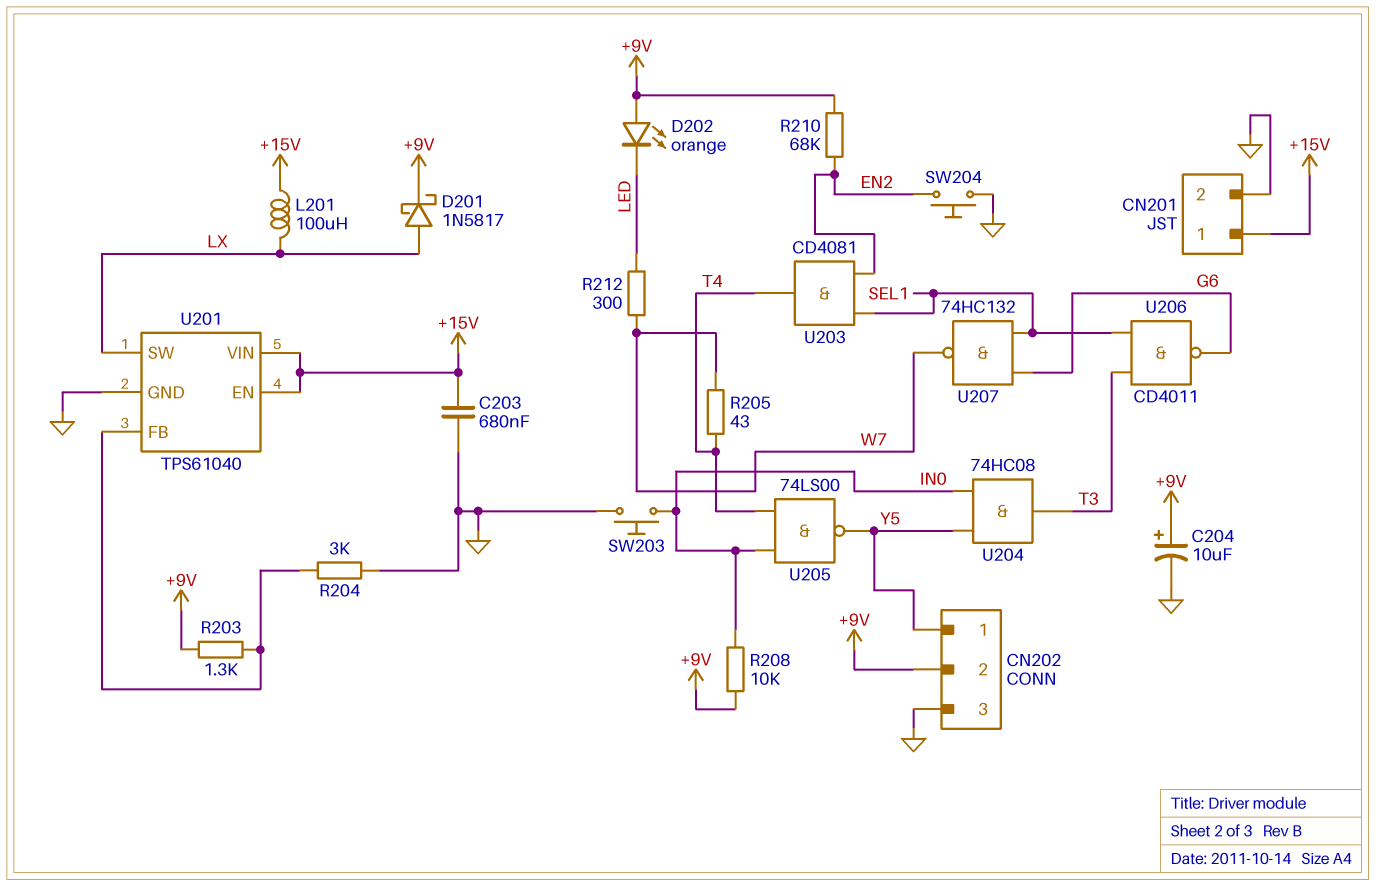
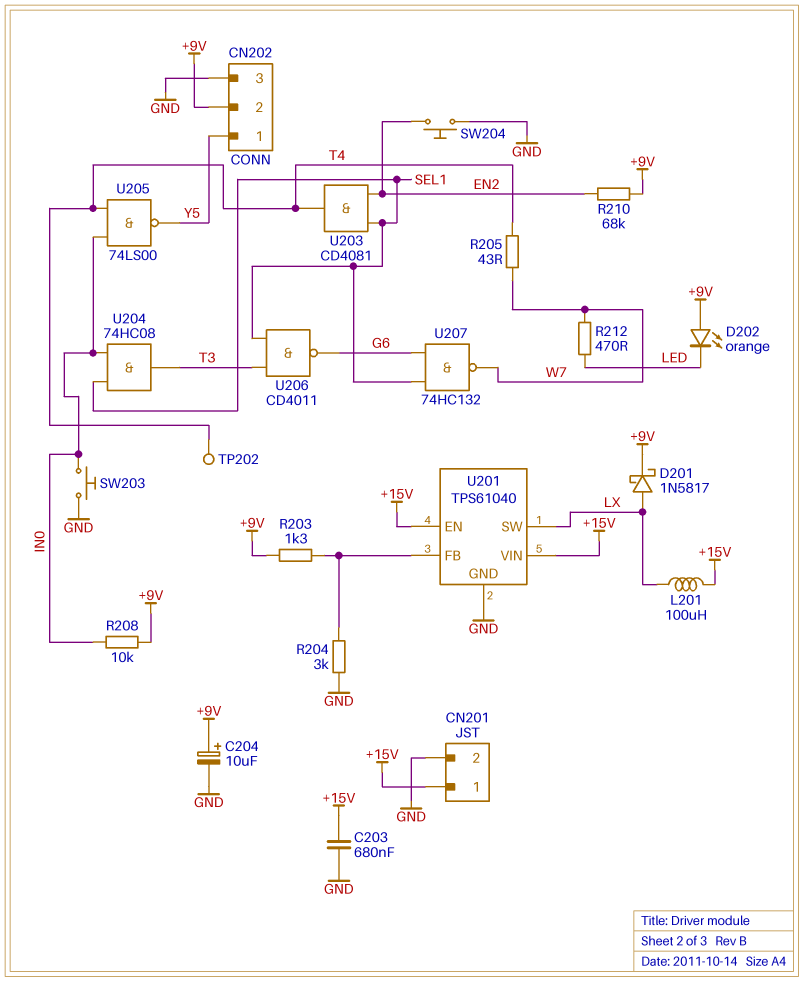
R212: 300 (LED, W7) -> 470 (LED, W7)
TP202: none -> test point (T4)
U204: AND 74HC08 (in IN0, in Y5, out T3) -> AND 74HC08 (in IN0, in SEL1, out T3)

